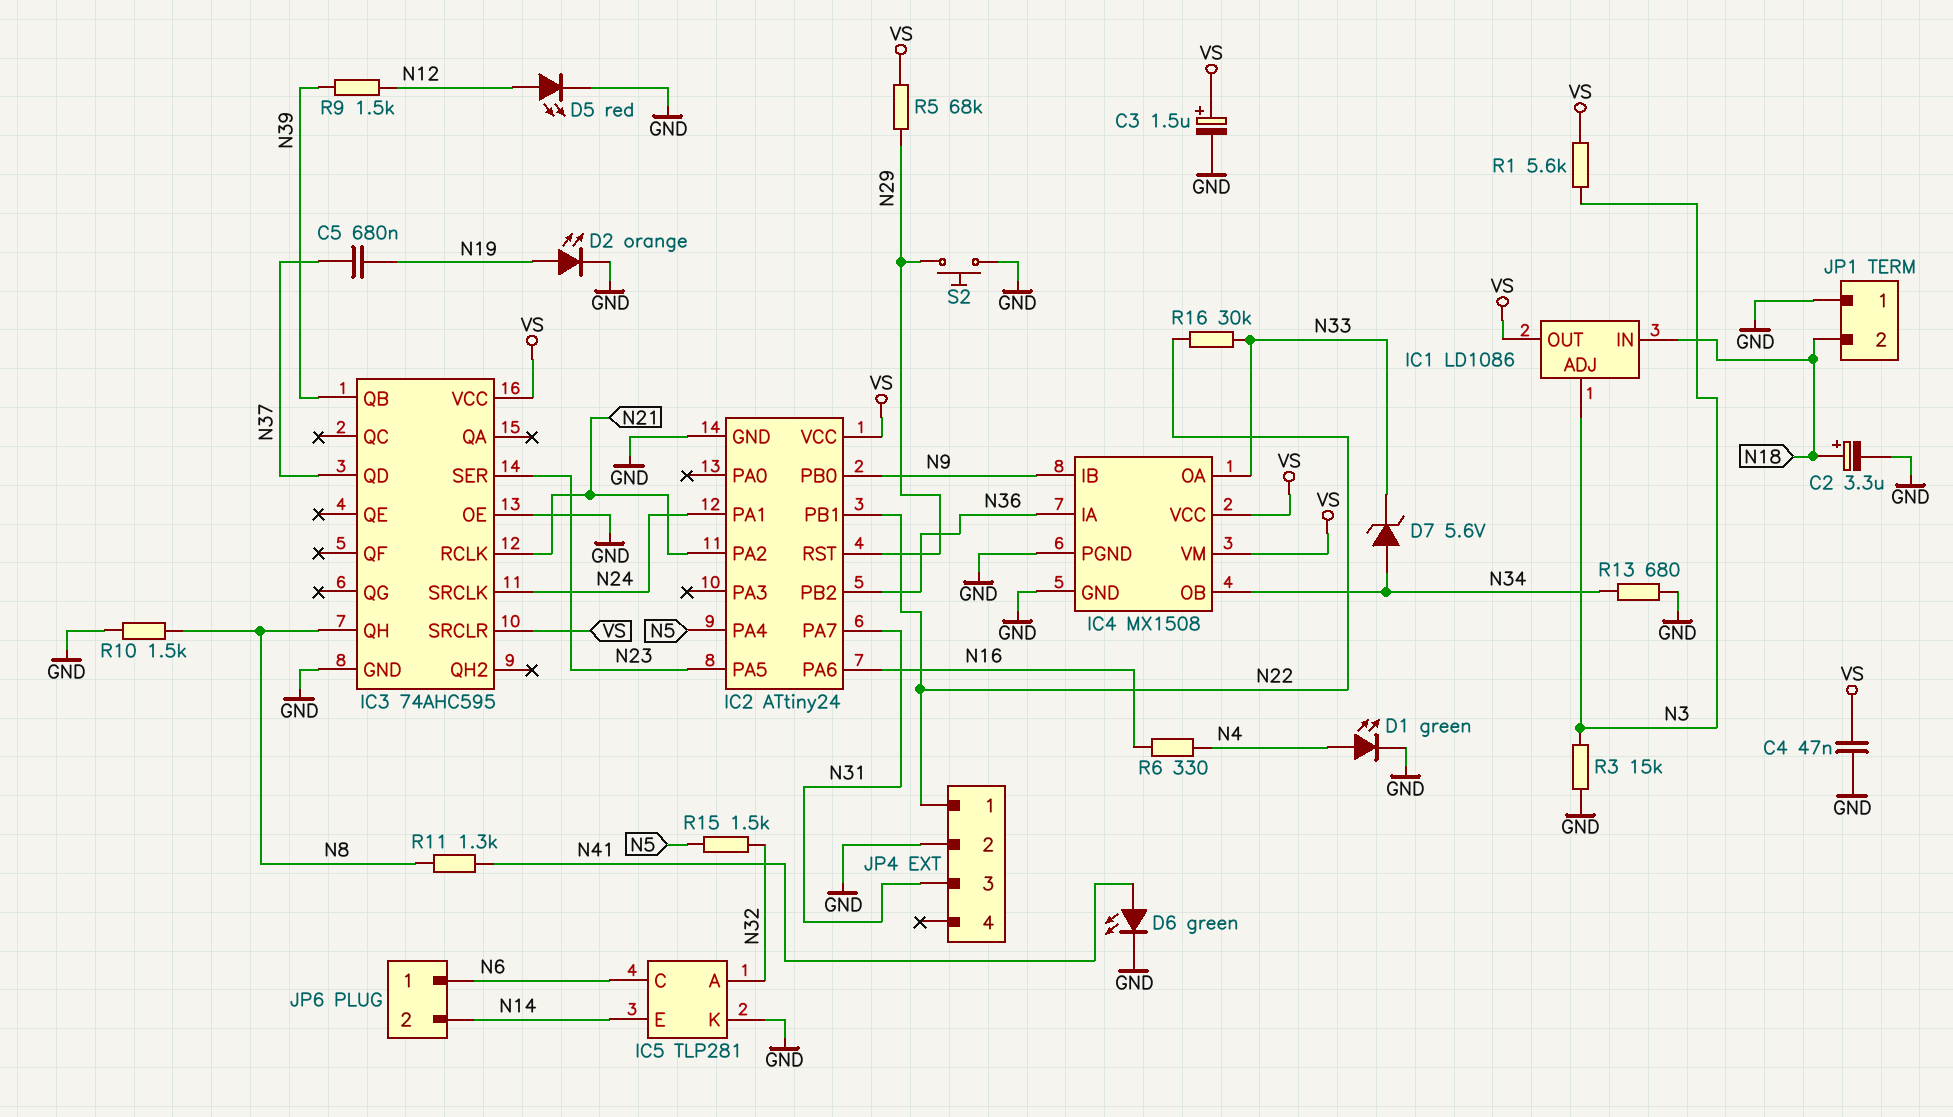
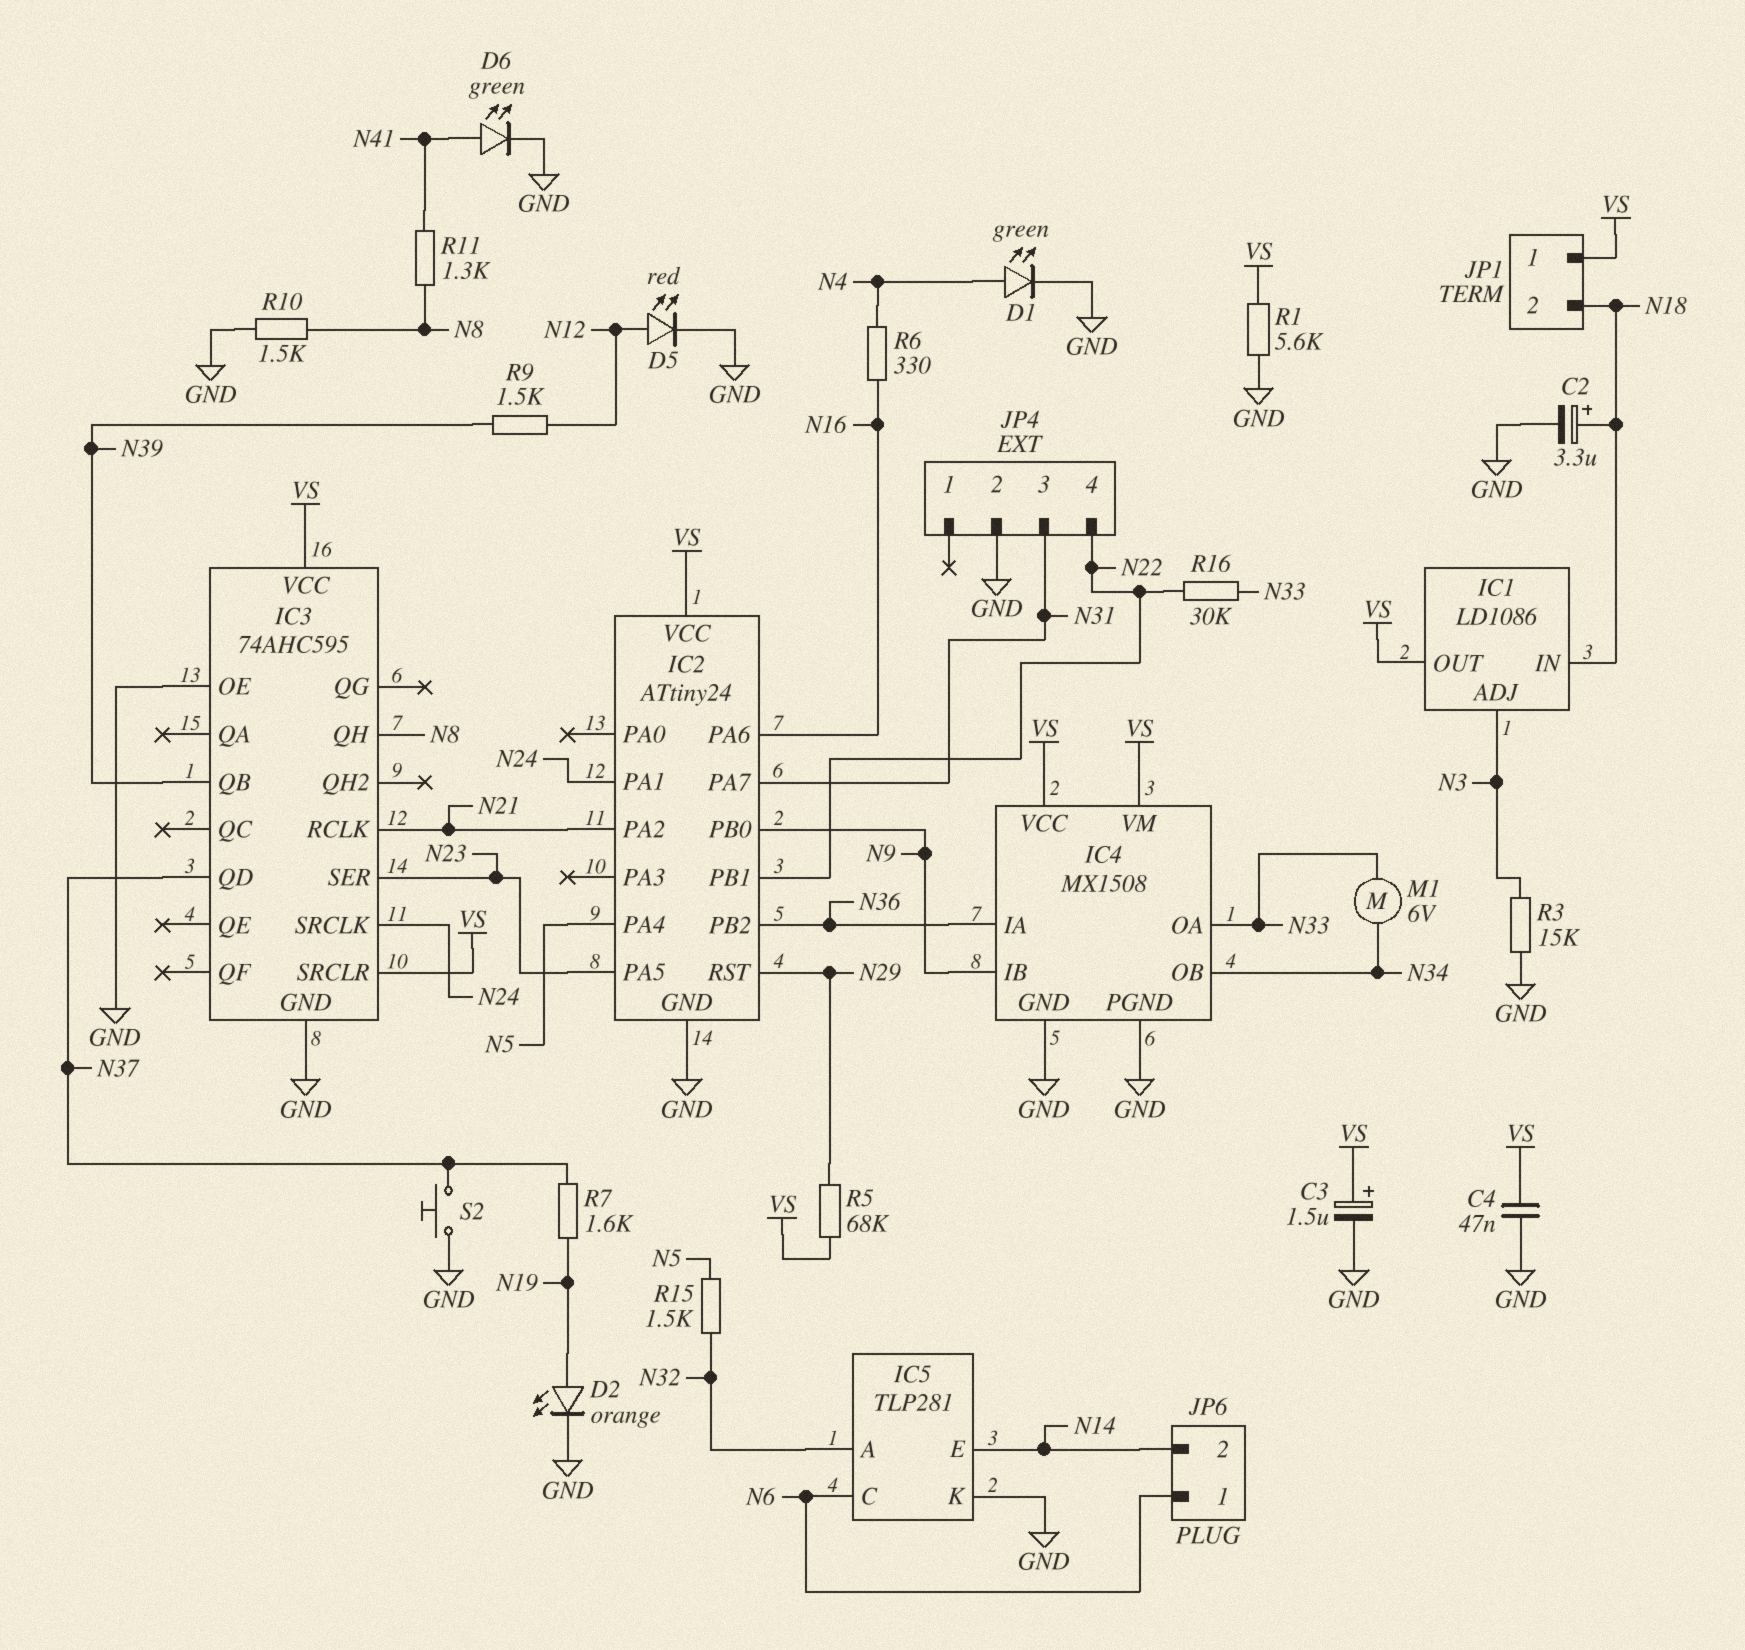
C5: 680nF (N19, N37) -> none
D7: zener 5.6V (A N34, K N33) -> none
JP1 pin 1: GND -> VS
JP4 pin 1: N22 -> none
JP4 pin 4: none -> N22
M1: none -> motor 6V (N33, N34)
R1: 5.6k (N3, VS) -> 5.6k (GND, VS)
R7: none -> 1.6k (N19, N37)
R13: 680 (GND, N34) -> none
S2: button (GND, N29) -> button (GND, N37)

